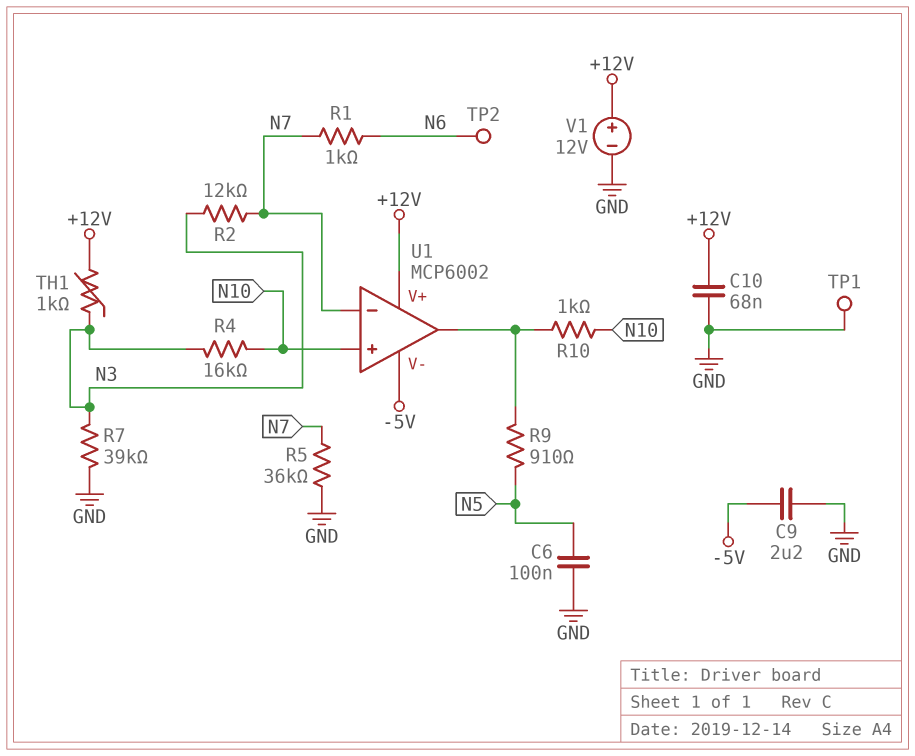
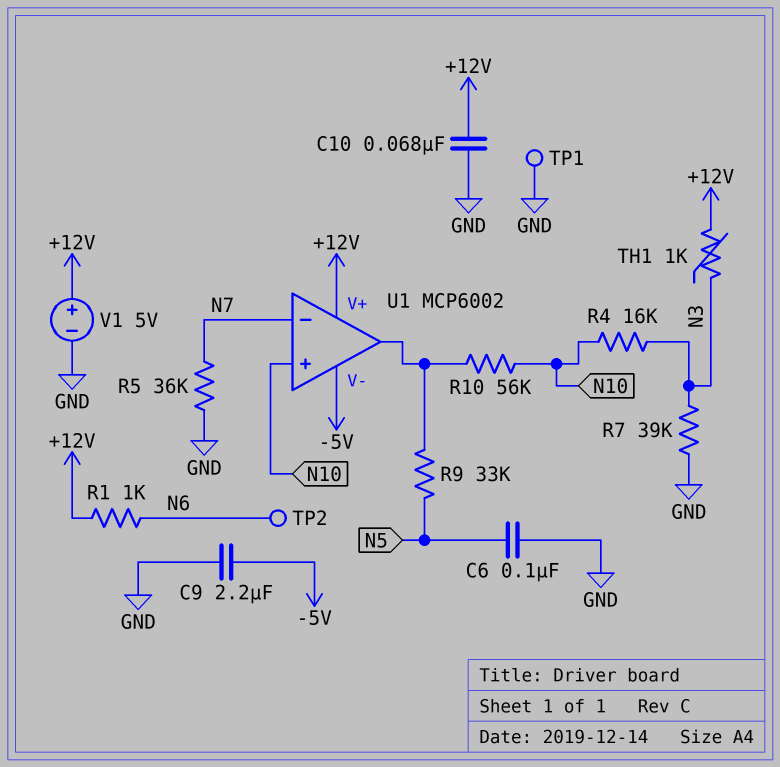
R1: 1k (N6, N7) -> 1k (+12V, N6)
R2: 12k (N3, N7) -> none
R9: 910 (N5, U1/out) -> 33k (N5, U1/out)
R10: 1k (N10, U1/out) -> 56k (N10, U1/out)
V1: 12V (plus +12V, minus GND) -> 5V (plus +12V, minus GND)

